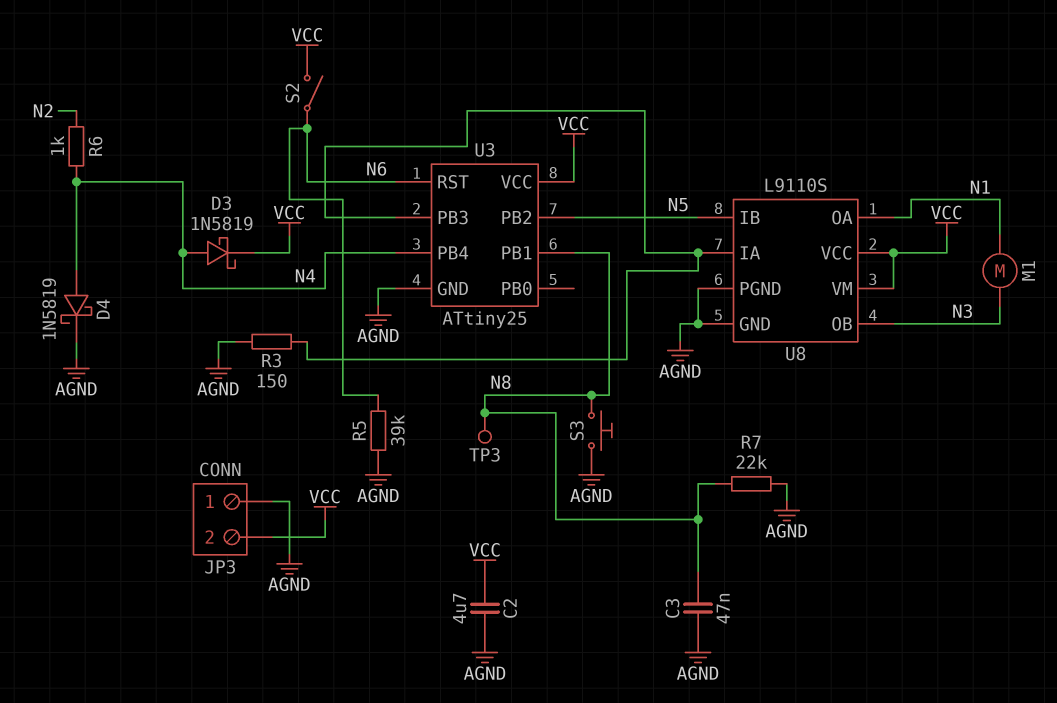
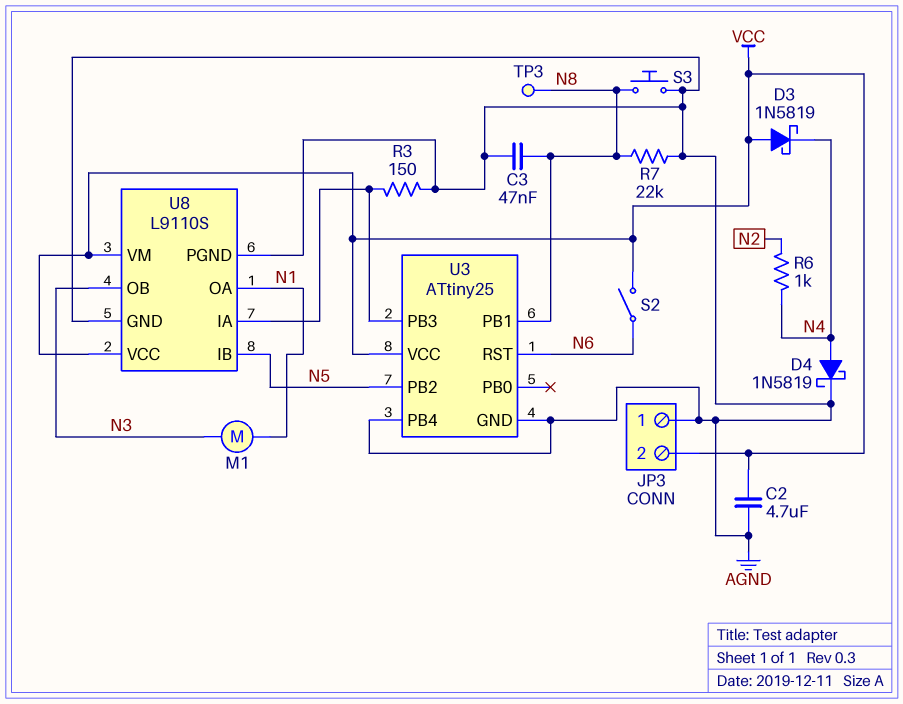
D3: schottky 1N5819 (A N4, K VCC) -> schottky 1N5819 (A VCC, K N4)
R5: 39k (AGND, N6) -> none
U3 pin PB4: N4 -> AGND

